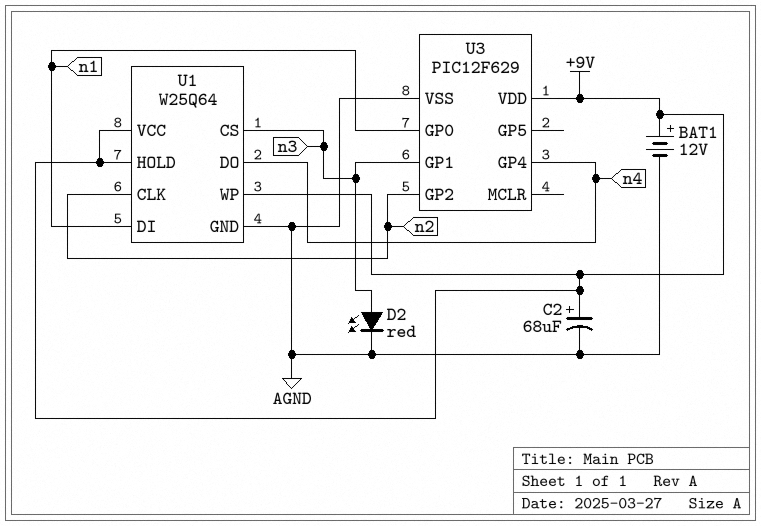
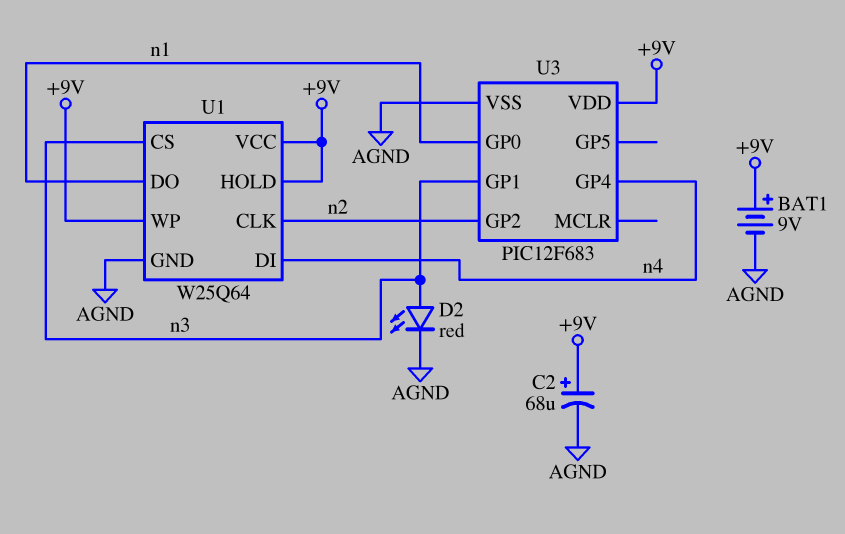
BAT1: 12V (plus +9V, minus AGND) -> 9V (plus +9V, minus AGND)
U1 pin DI: n1 -> n4
U1 pin DO: n4 -> n1
U3: PIC12F629 -> PIC12F683

